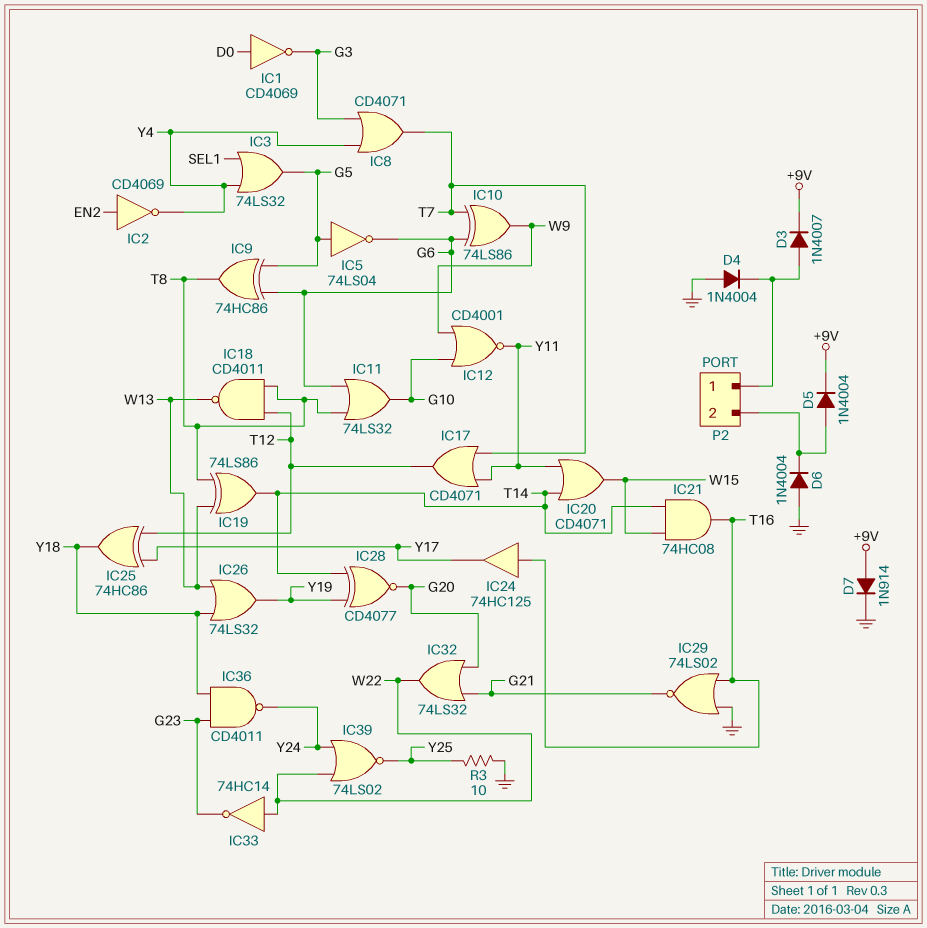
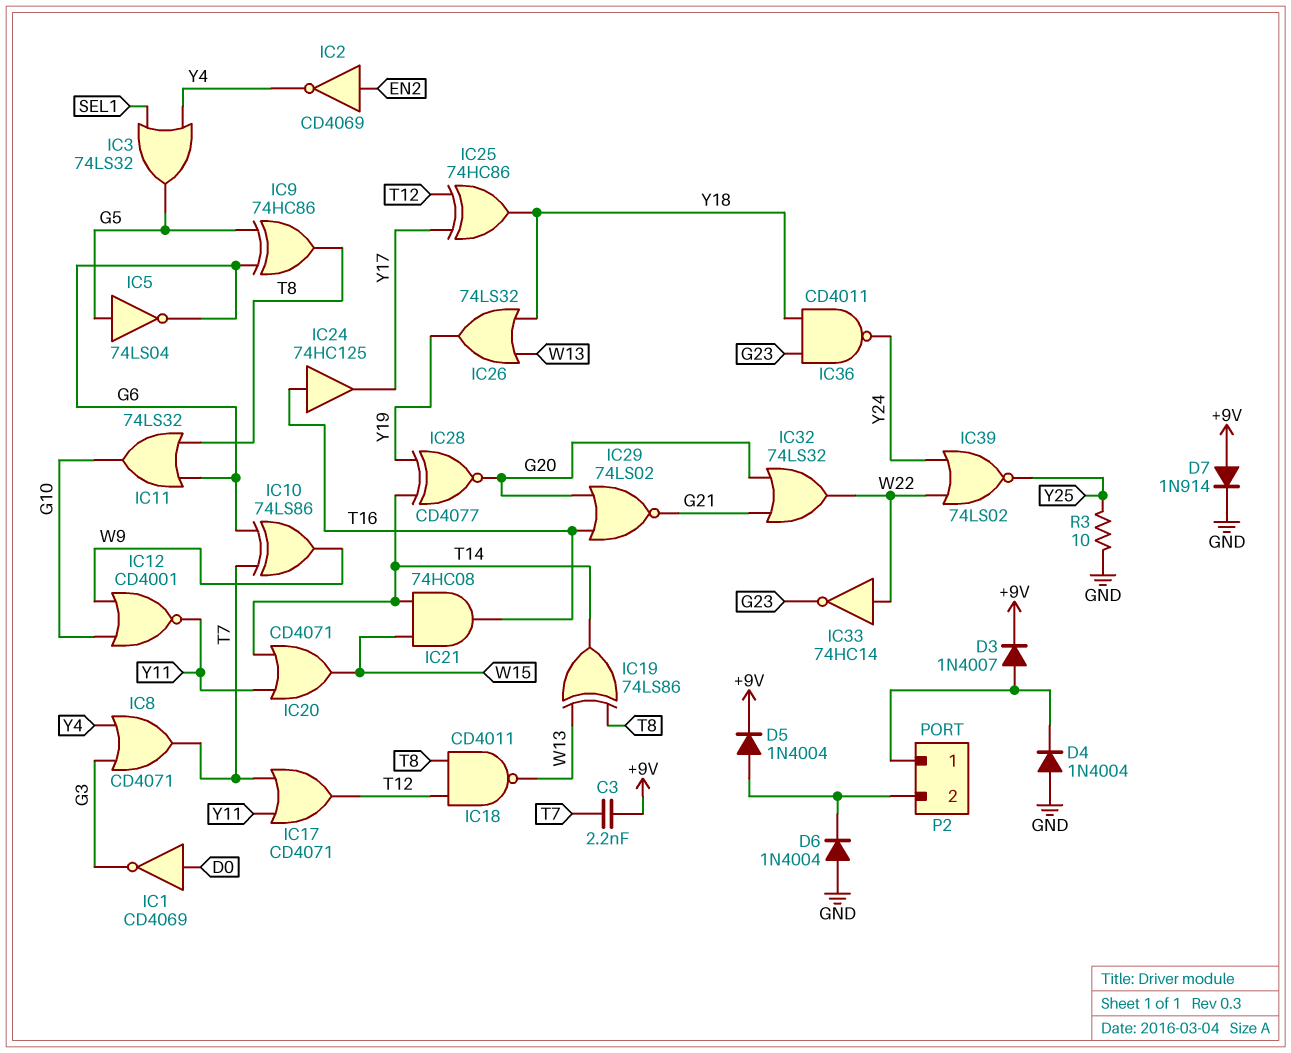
C3: none -> 2.2nF (+9V, T7)
IC29: NOR 74LS02 (in GND, in T16, out G21) -> NOR 74LS02 (in G20, in T16, out G21)

